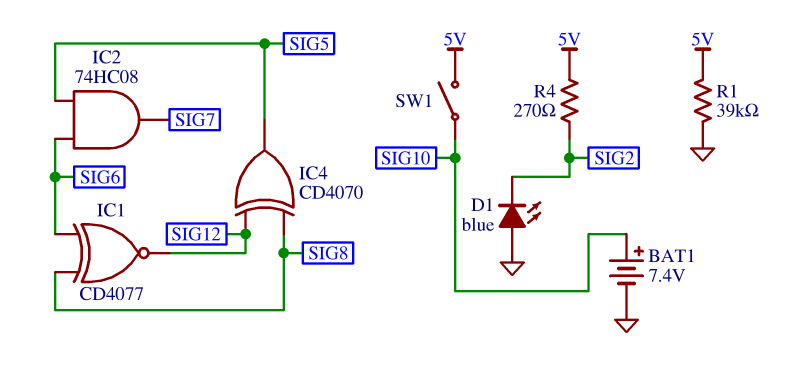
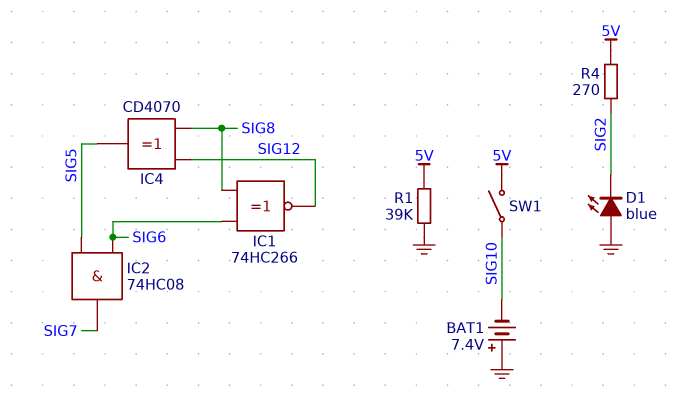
BAT1: 7.4V (plus SIG10, minus GND) -> 7.4V (plus GND, minus SIG10)
IC1: XNOR CD4077 (in SIG6, in SIG8, out SIG12) -> XNOR 74HC266 (in SIG6, in SIG8, out SIG12)

